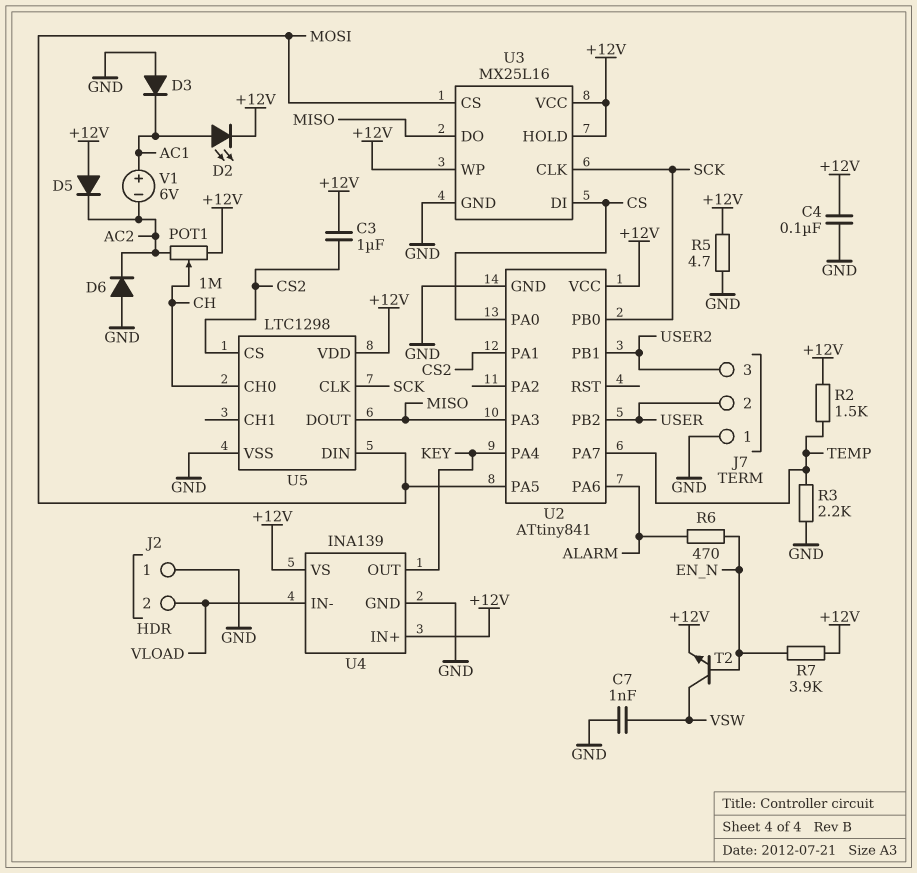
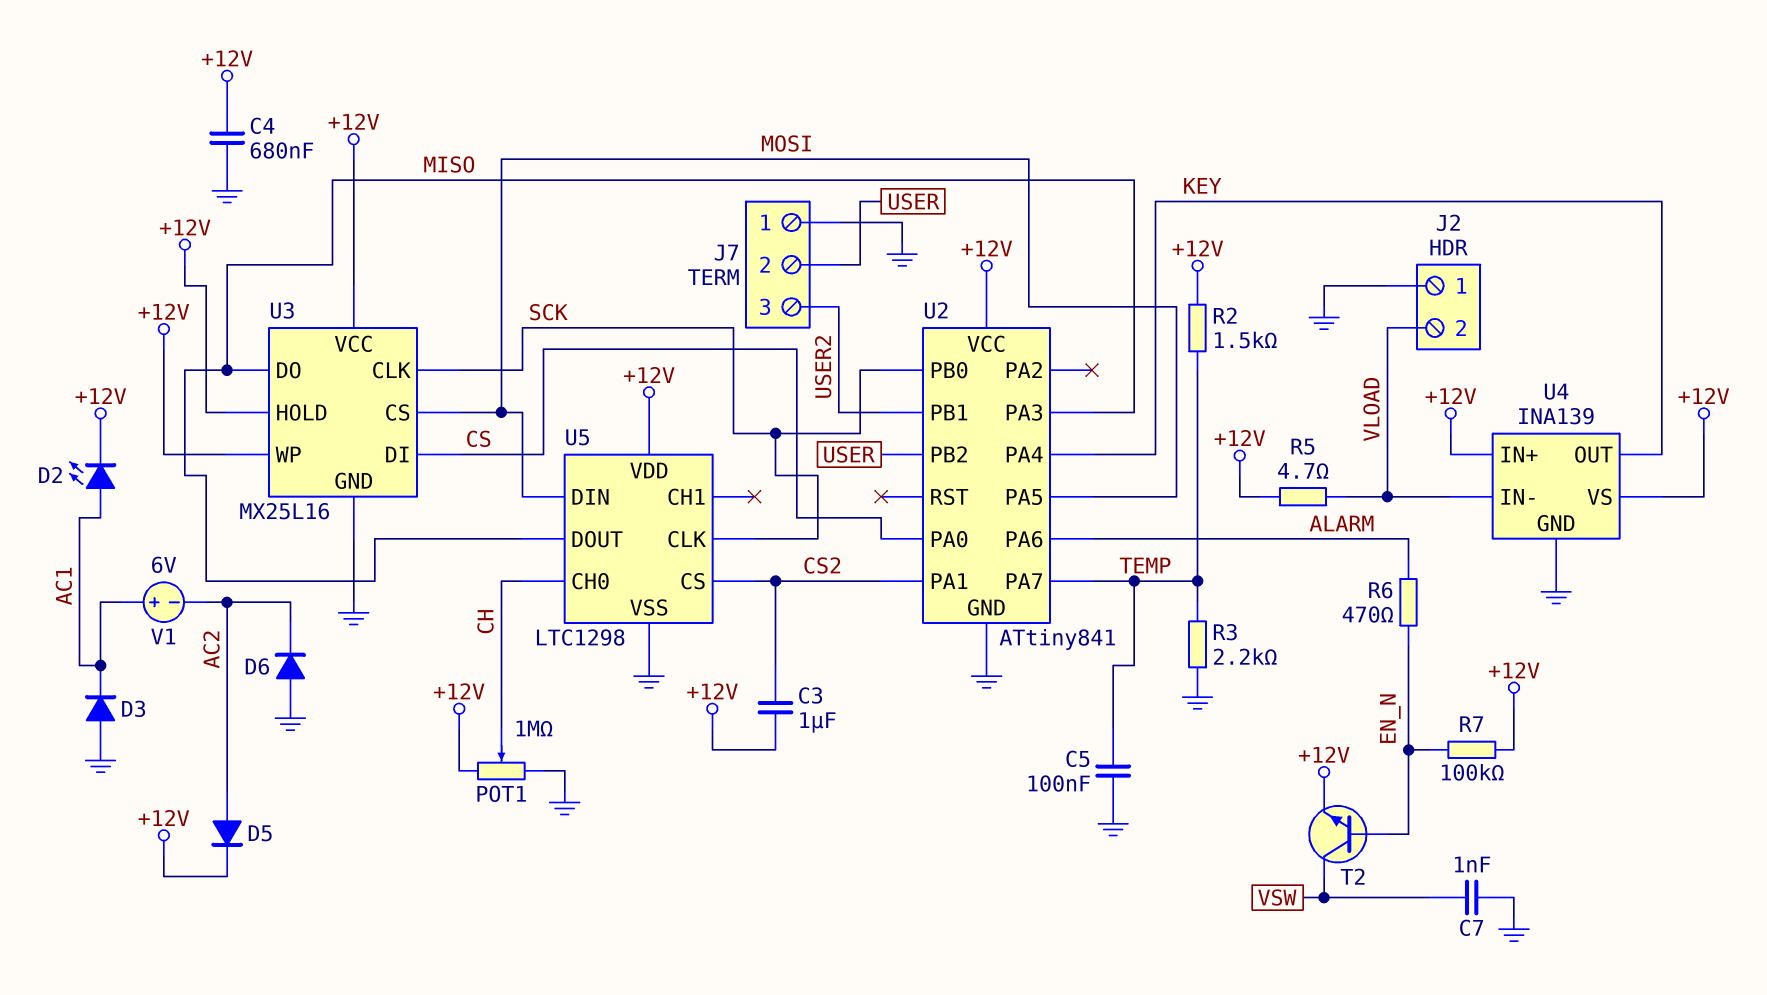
C4: 100nF (+12V, GND) -> 680nF (+12V, GND)
C5: none -> 100nF (GND, TEMP)
D5: diode (A +12V, K AC2) -> diode (A AC2, K +12V)
POT1: 1M (+12V, AC2, wiper CH) -> 1M (+12V, GND, wiper CH)
R5: 4.7 (+12V, GND) -> 4.7 (+12V, VLOAD)
R7: 3.9k (+12V, EN_N) -> 100k (+12V, EN_N)

